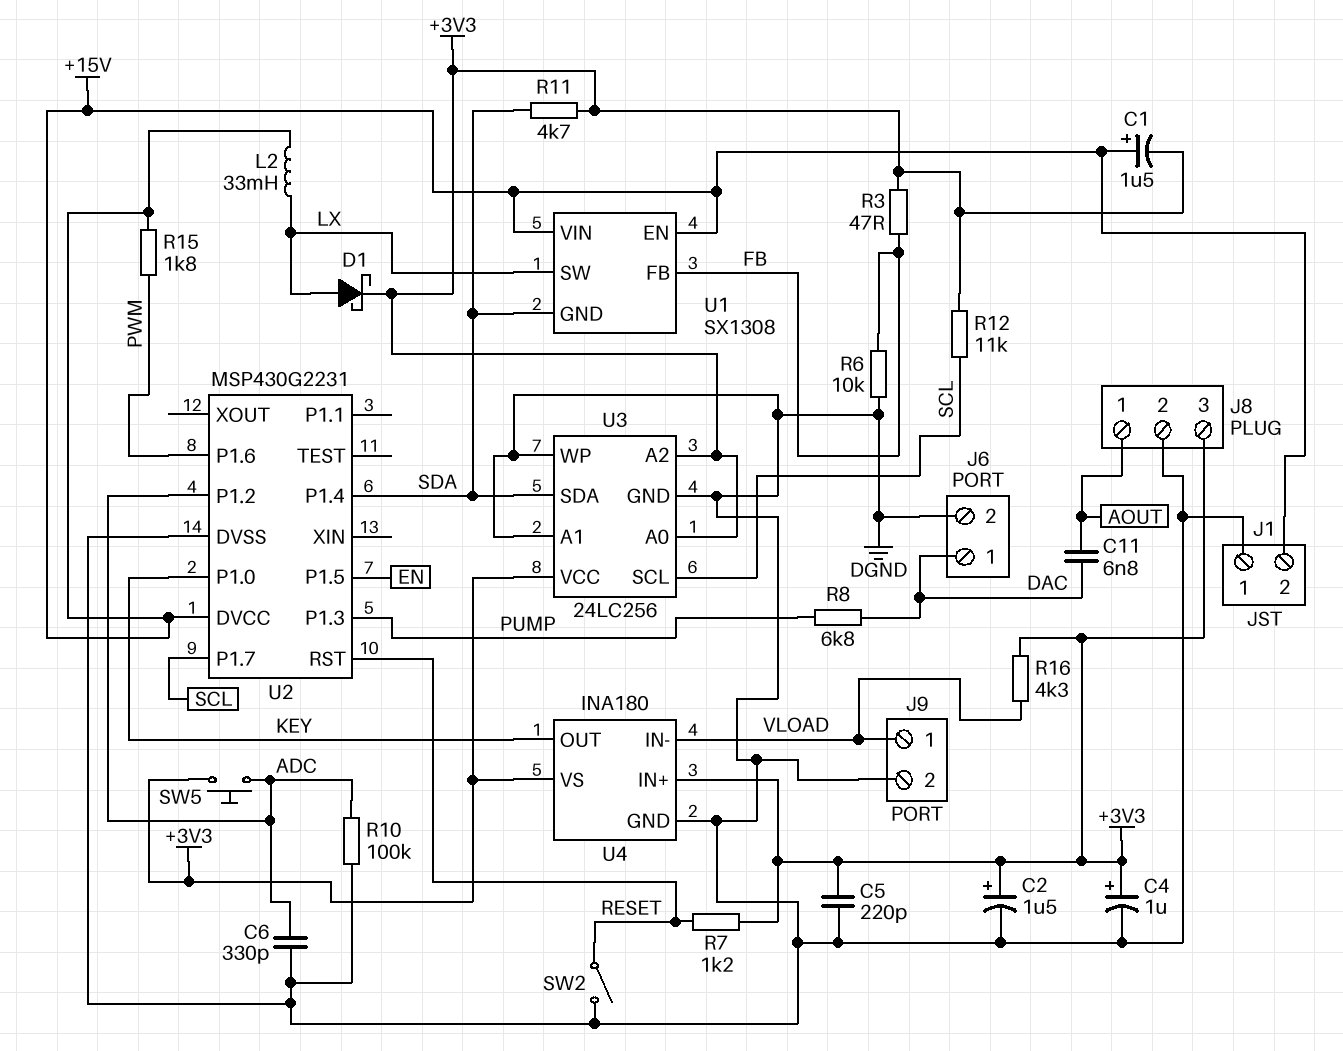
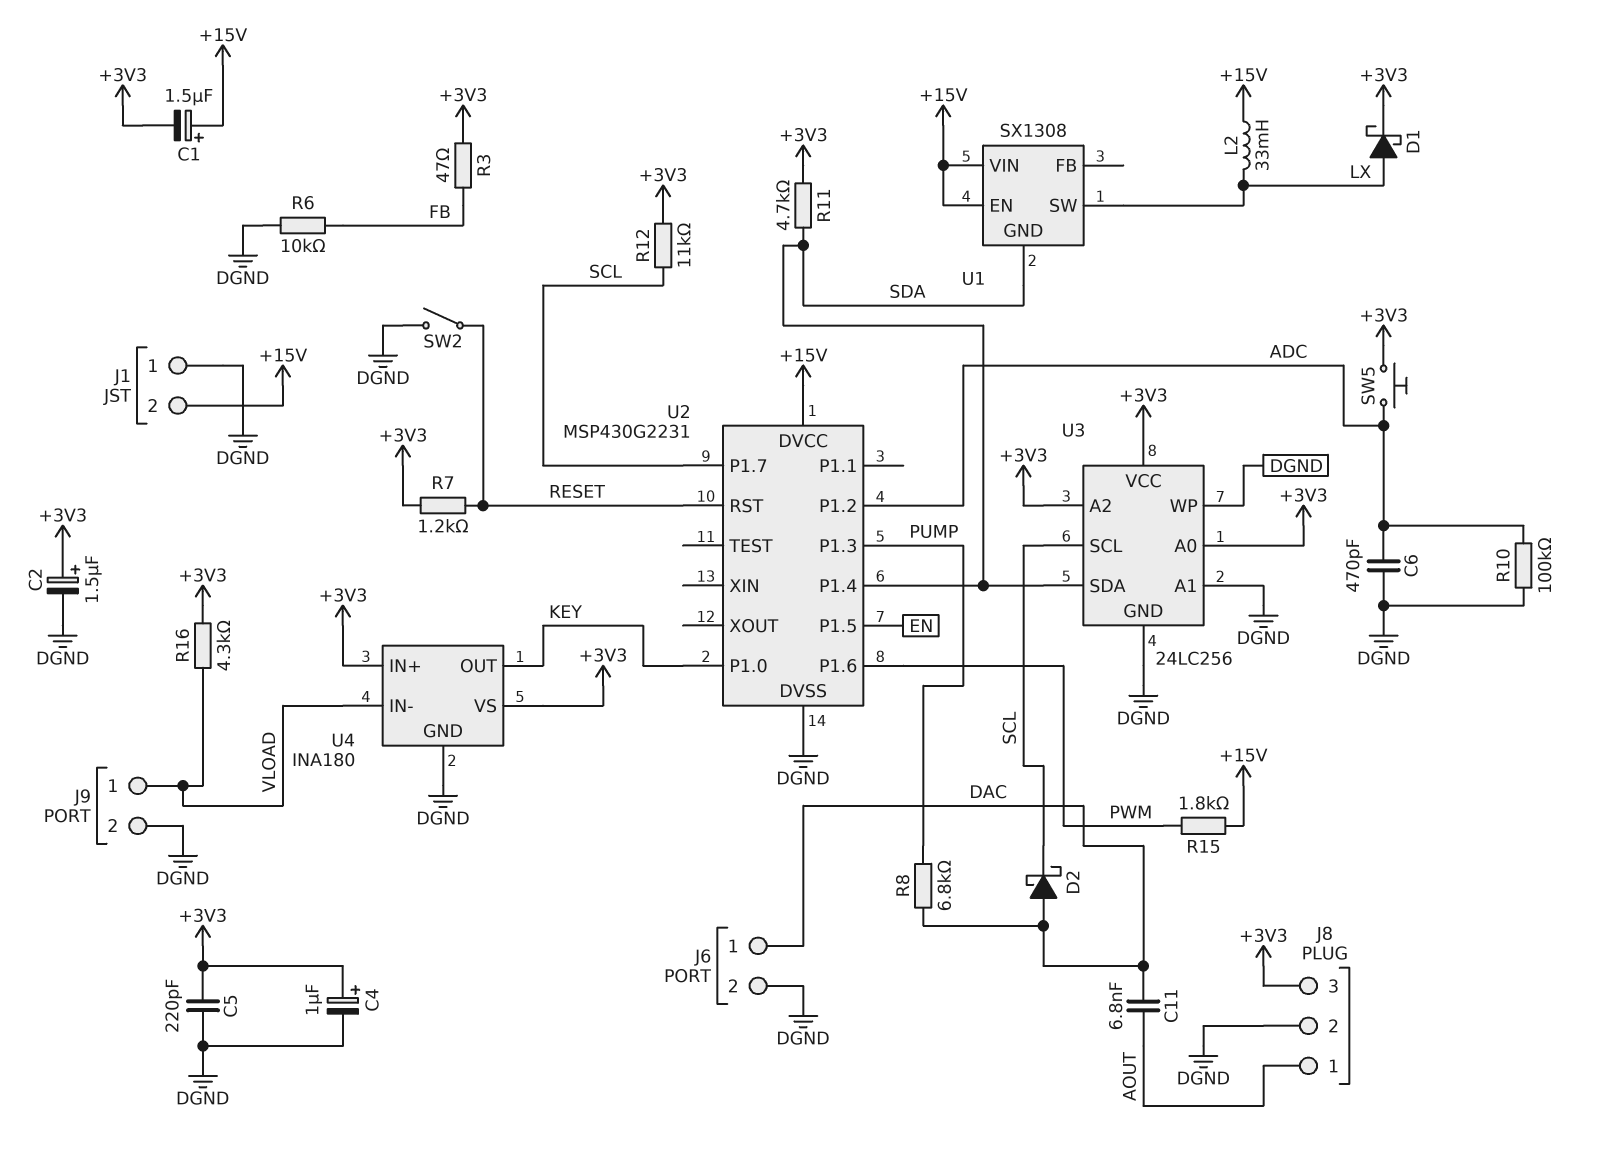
C6: 330pF (ADC, DGND) -> 470pF (ADC, DGND)
D2: none -> schottky (A DAC, K SCL)
U1 pin FB: FB -> none

